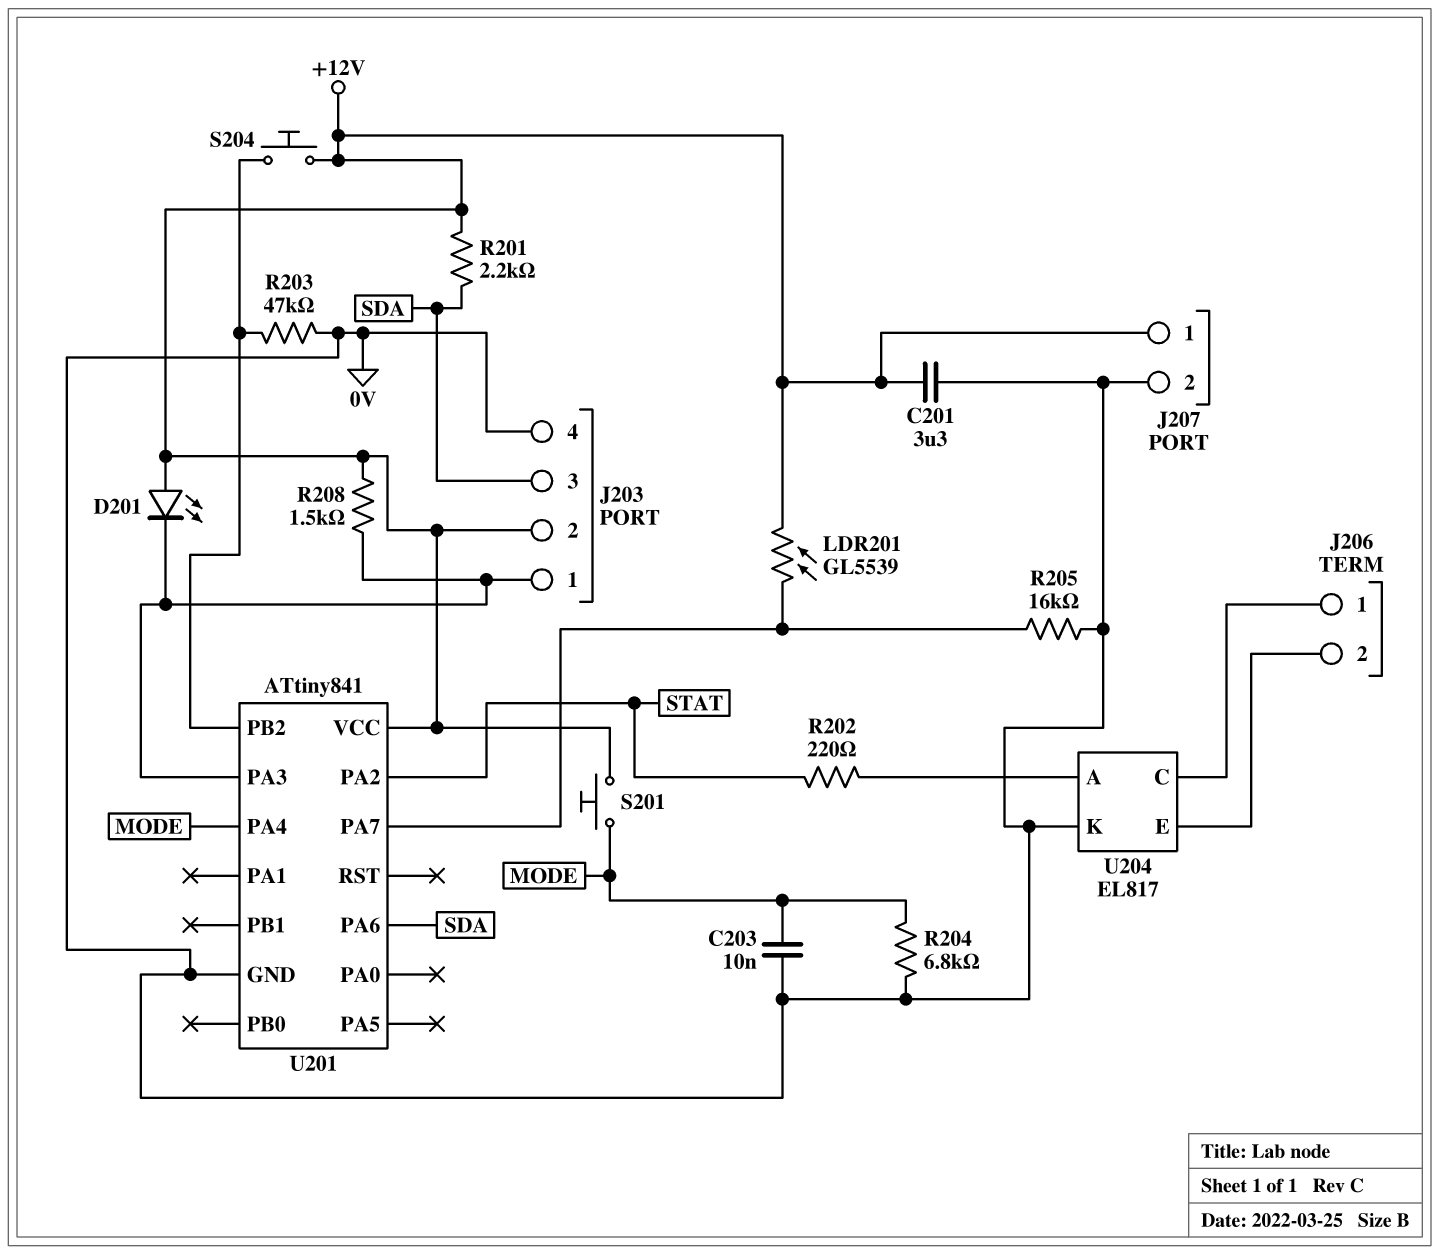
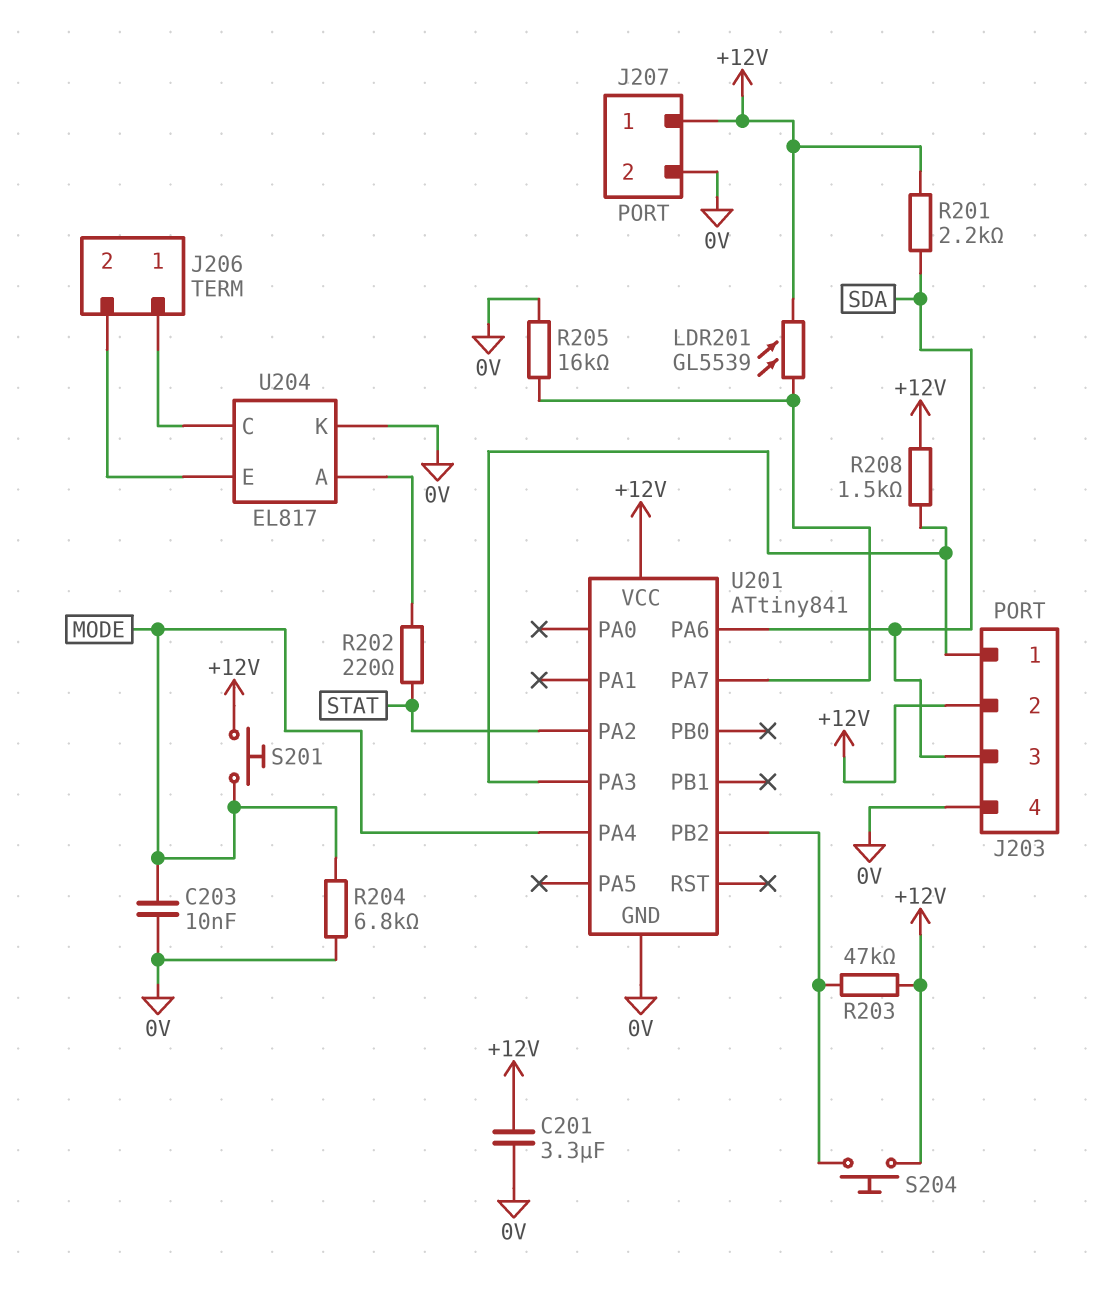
D201: LED (A +12V, K J203/1) -> none
R203: 47k (0V, U201/PB2) -> 47k (+12V, U201/PB2)

